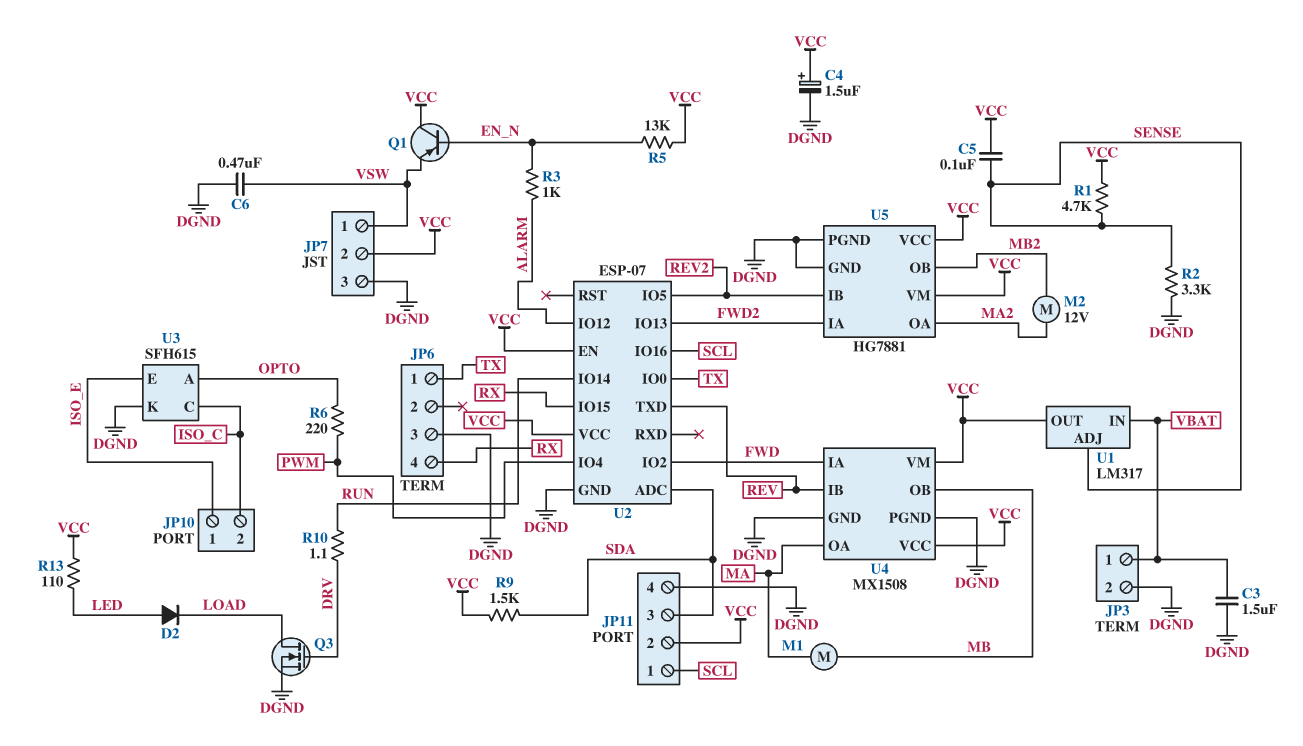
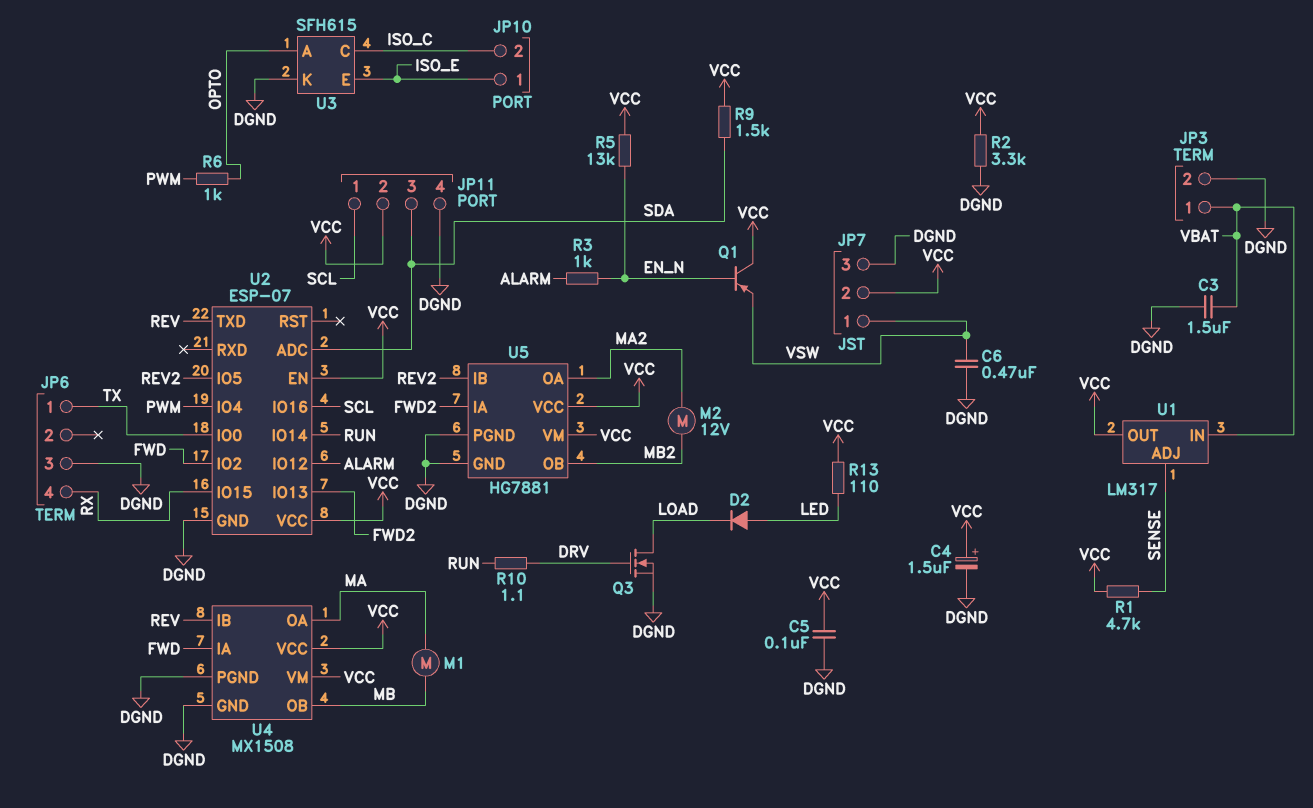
C5: 100nF (SENSE, VCC) -> 100nF (DGND, VCC)
R2: 3.3k (DGND, SENSE) -> 3.3k (DGND, VCC)
R6: 220 (OPTO, PWM) -> 1k (OPTO, PWM)

